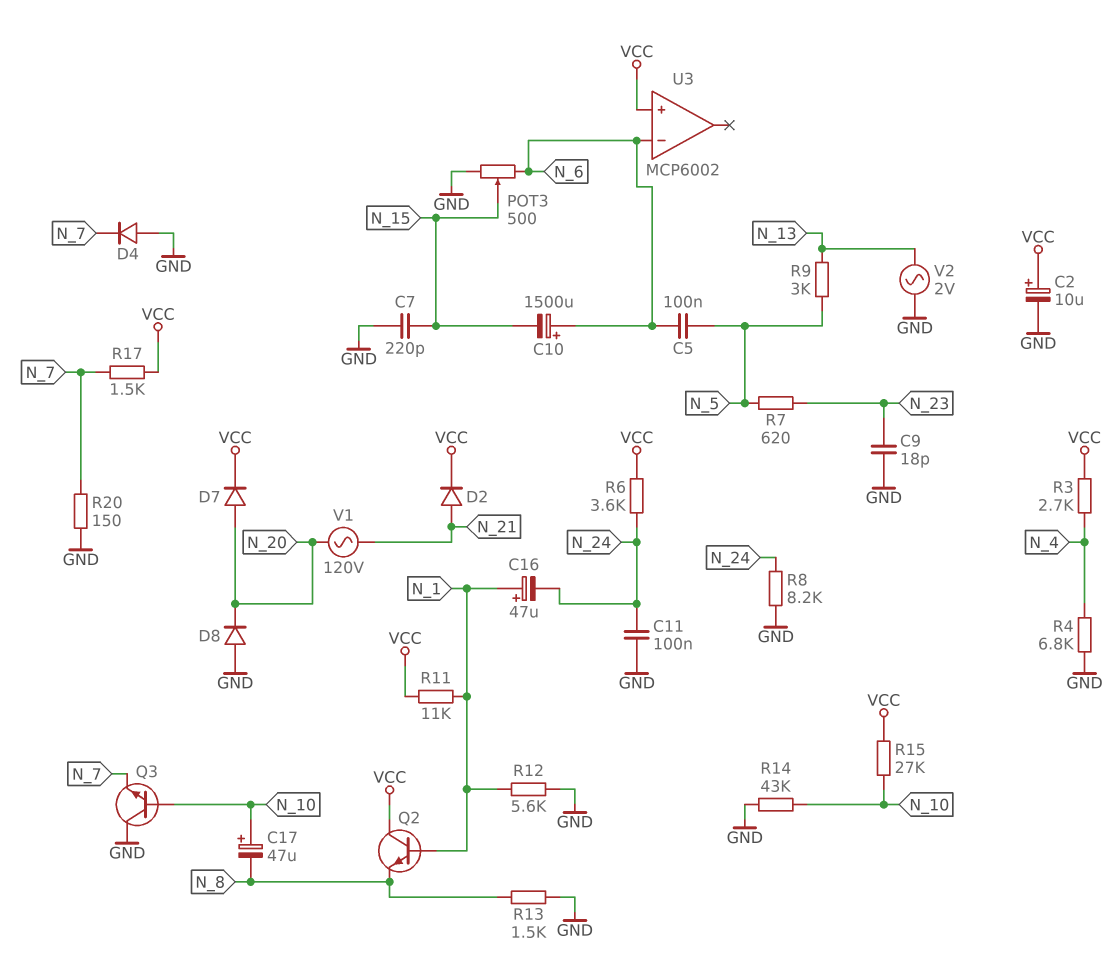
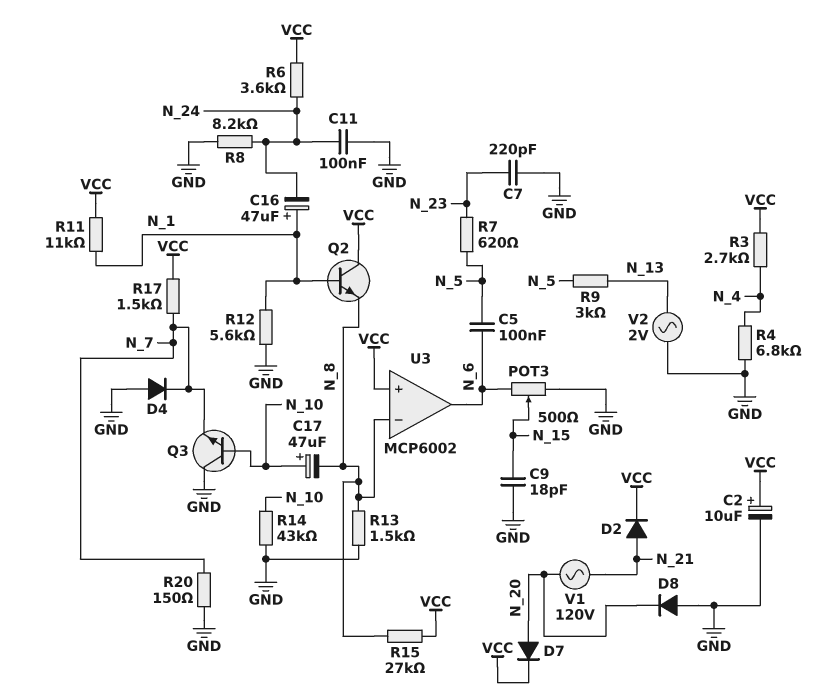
C7: 220pF (GND, N_15) -> 220pF (GND, N_23)
C9: 18pF (GND, N_23) -> 18pF (GND, N_15)
C10: 1500uF (plus N_6, minus N_15) -> none
R15: 27k (N_10, VCC) -> 27k (N_8, VCC)
U3 pin in-: N_6 -> N_8
U3 pin out: none -> N_6

